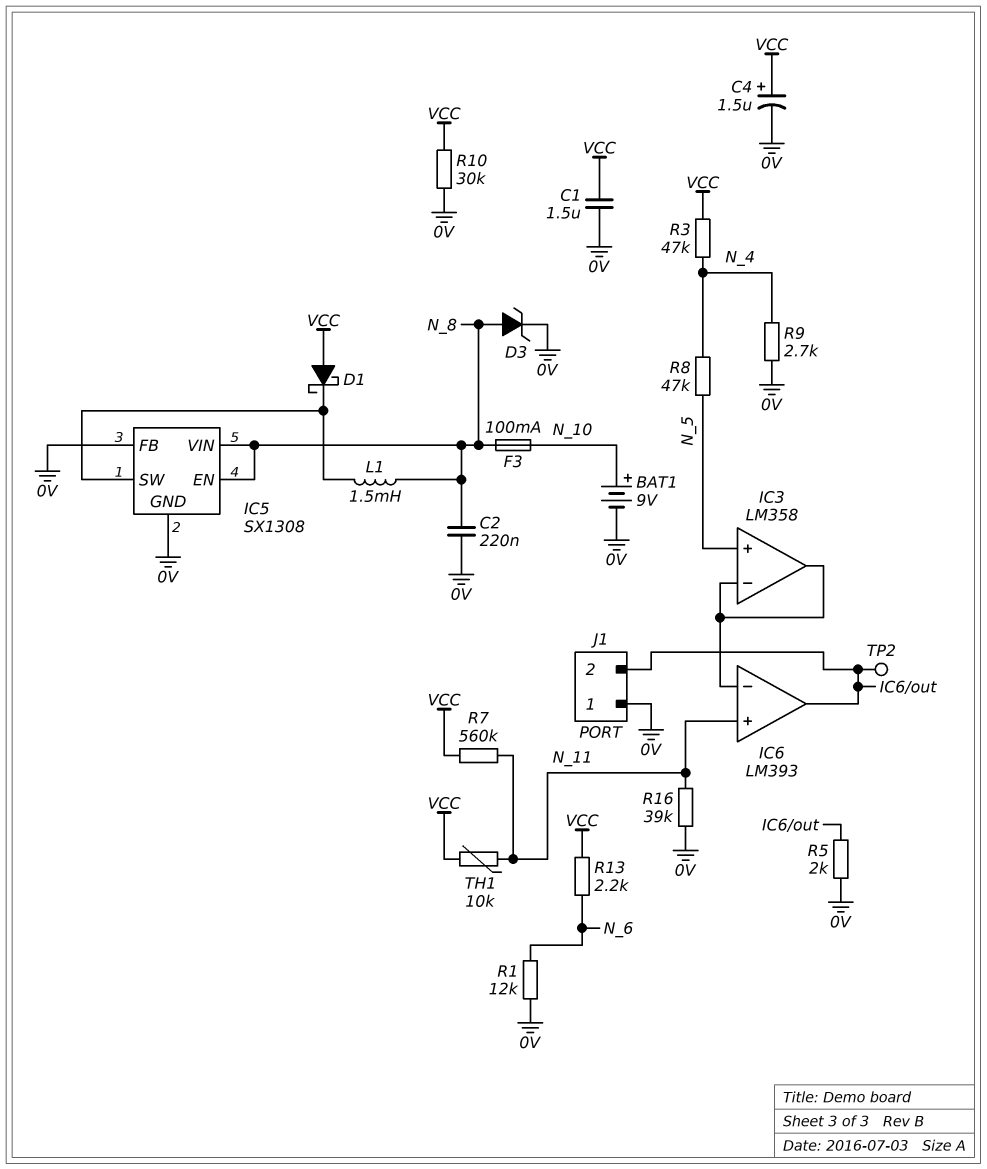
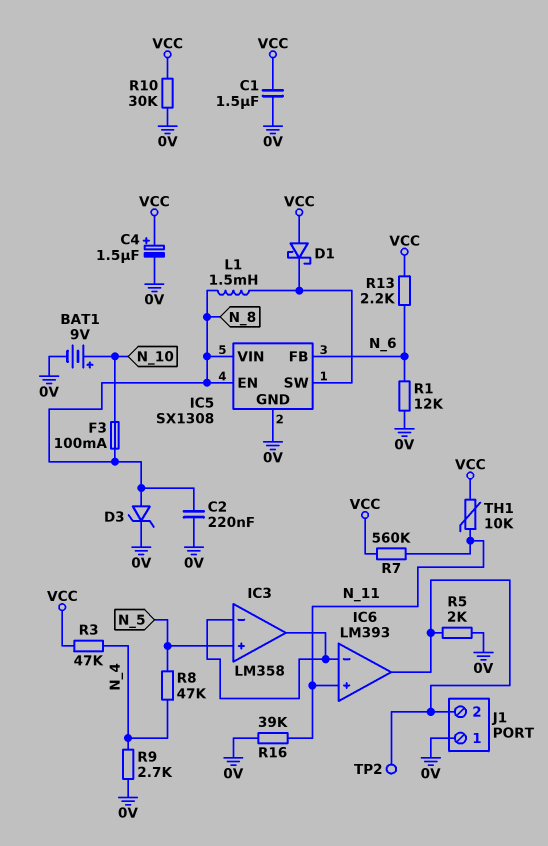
IC5 pin FB: 0V -> N_6

